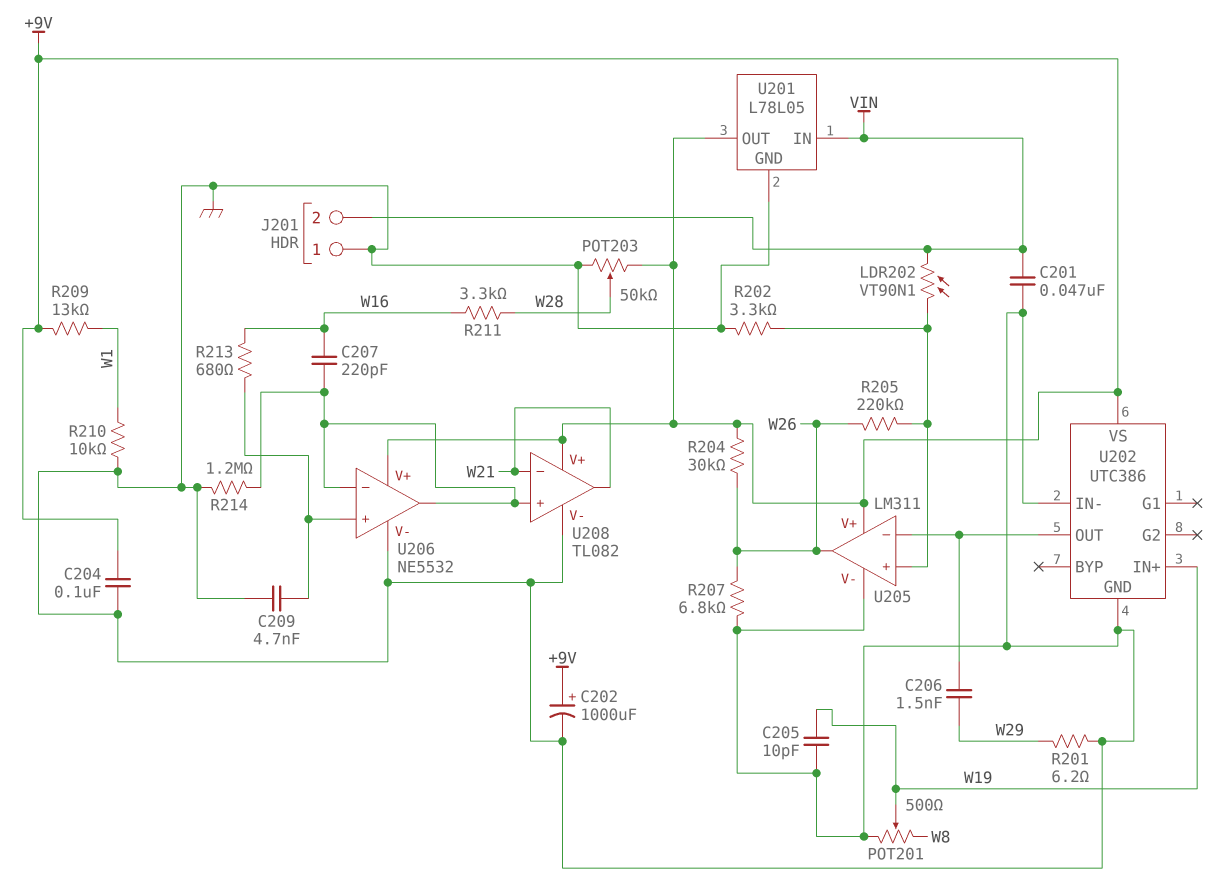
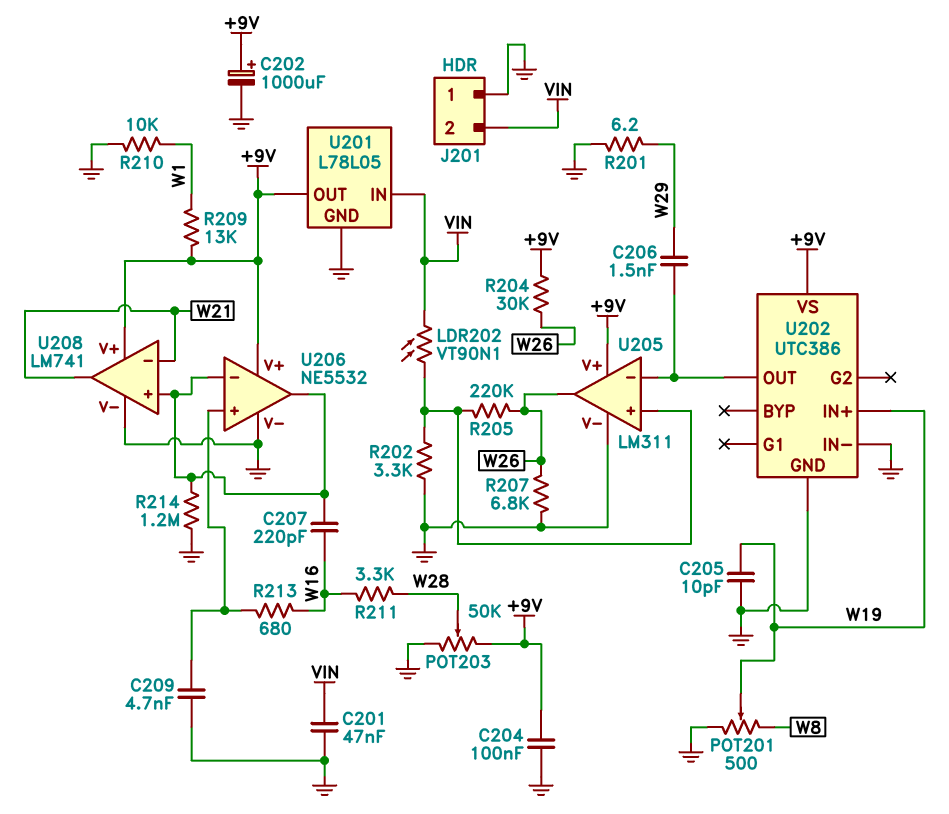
U208: TL082 -> LM741

